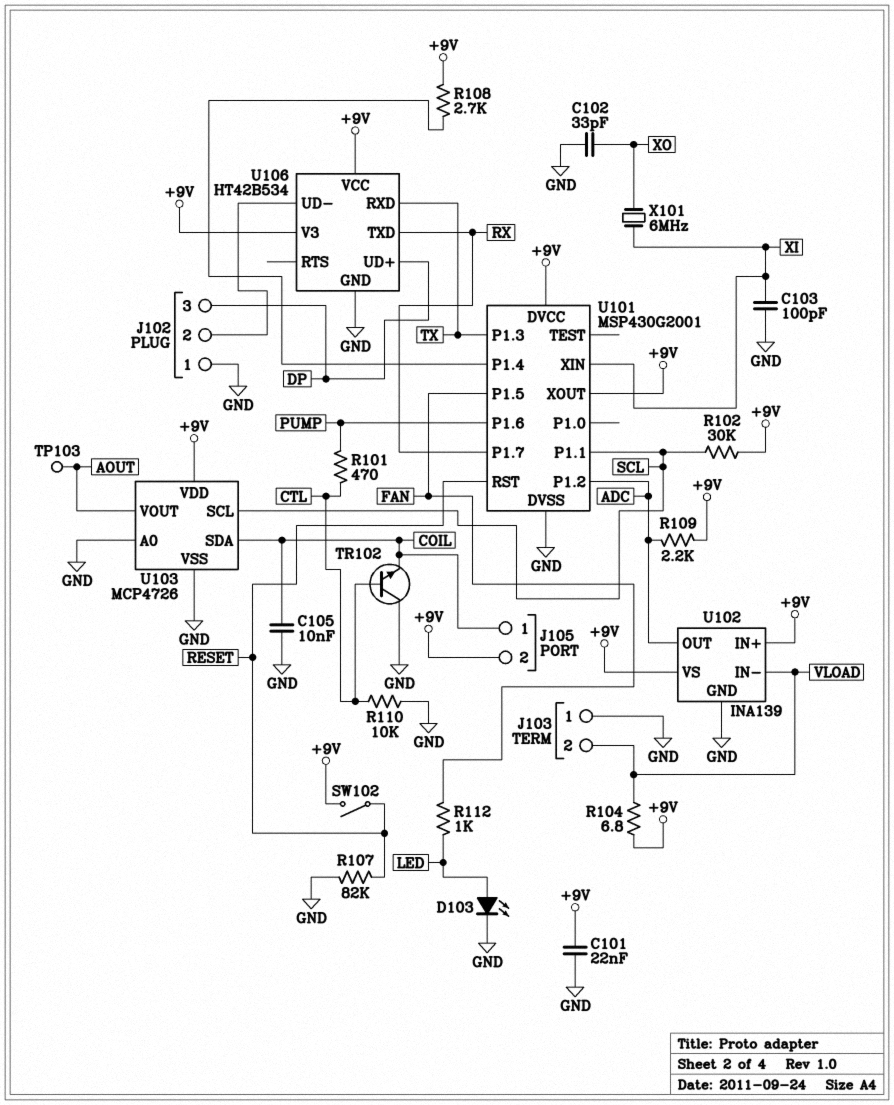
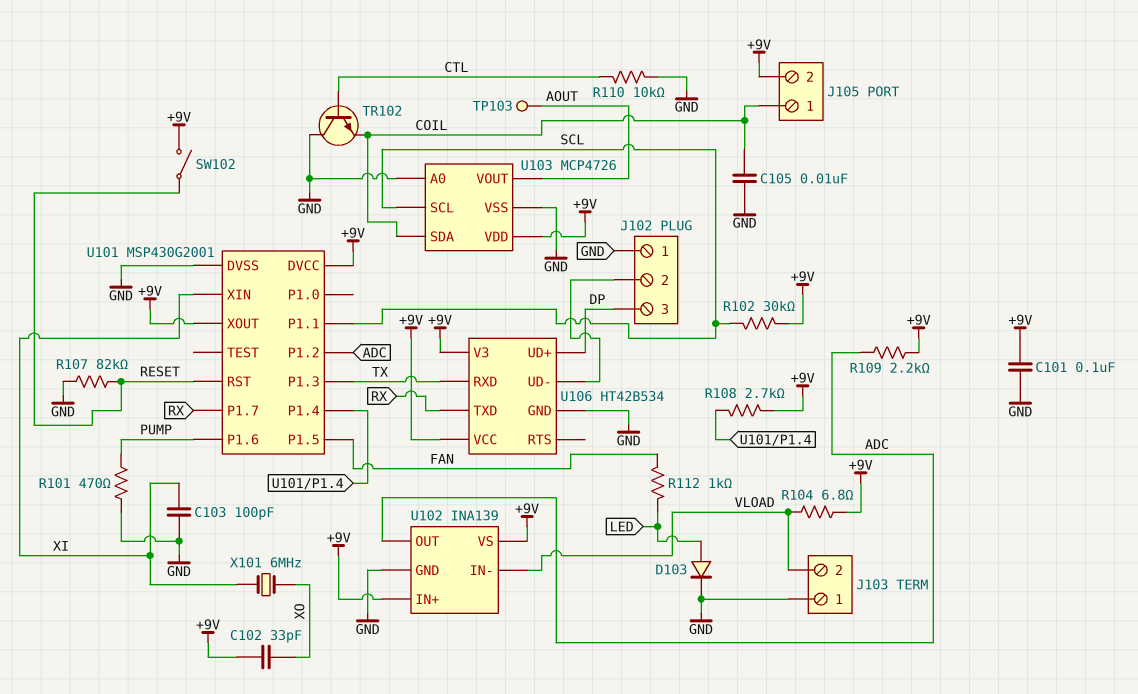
C101: 22nF (+9V, GND) -> 100nF (+9V, GND)
C102: 33pF (GND, XO) -> 33pF (+9V, XO)
D103: LED (A LED, K GND) -> diode (A LED, K GND)
R101: 470 (CTL, PUMP) -> 470 (GND, PUMP)

